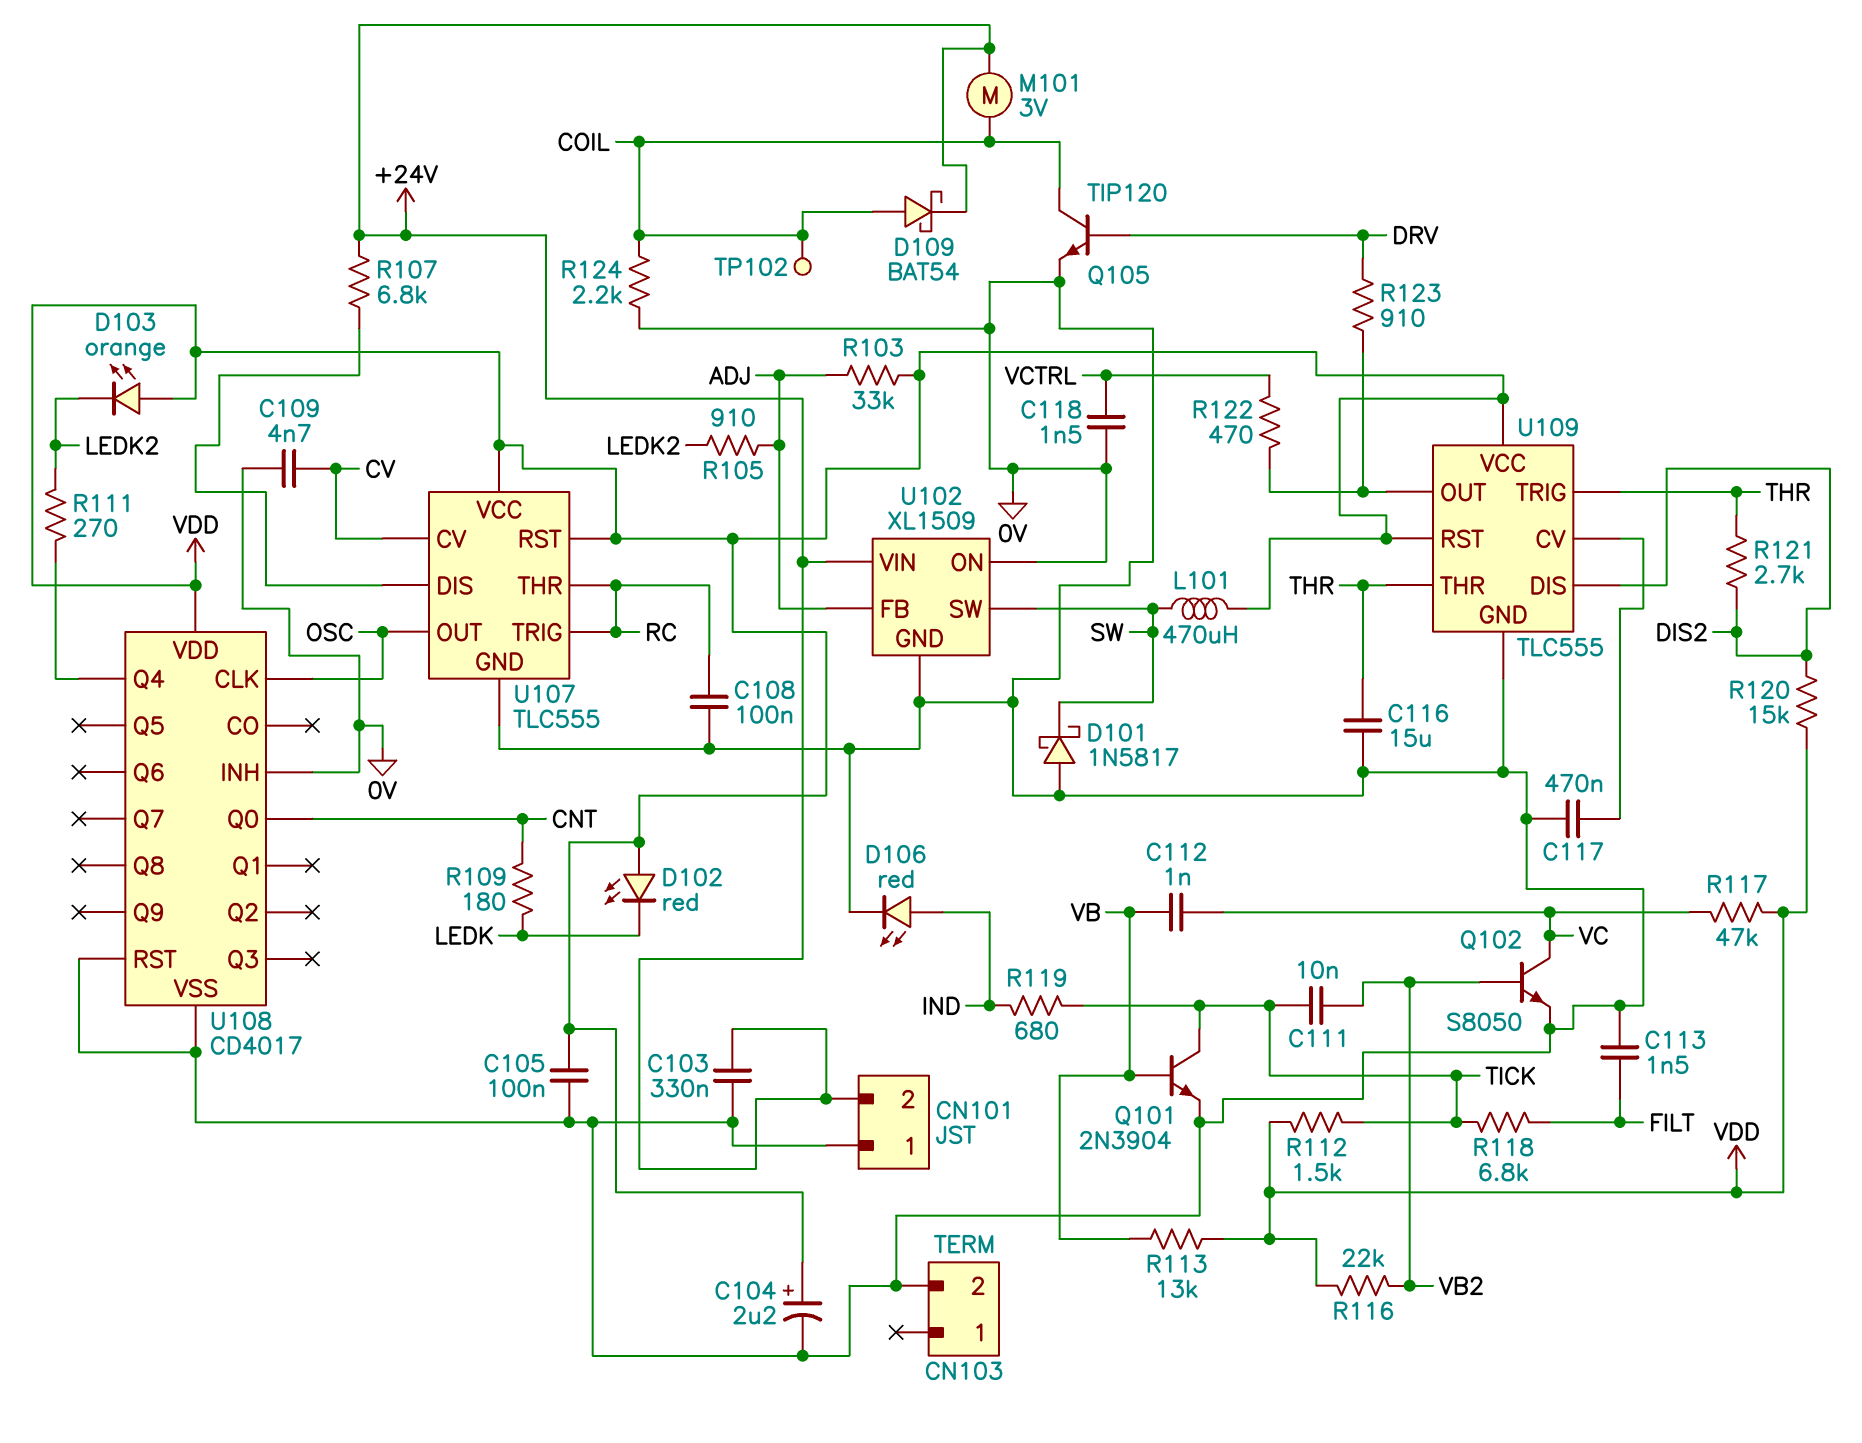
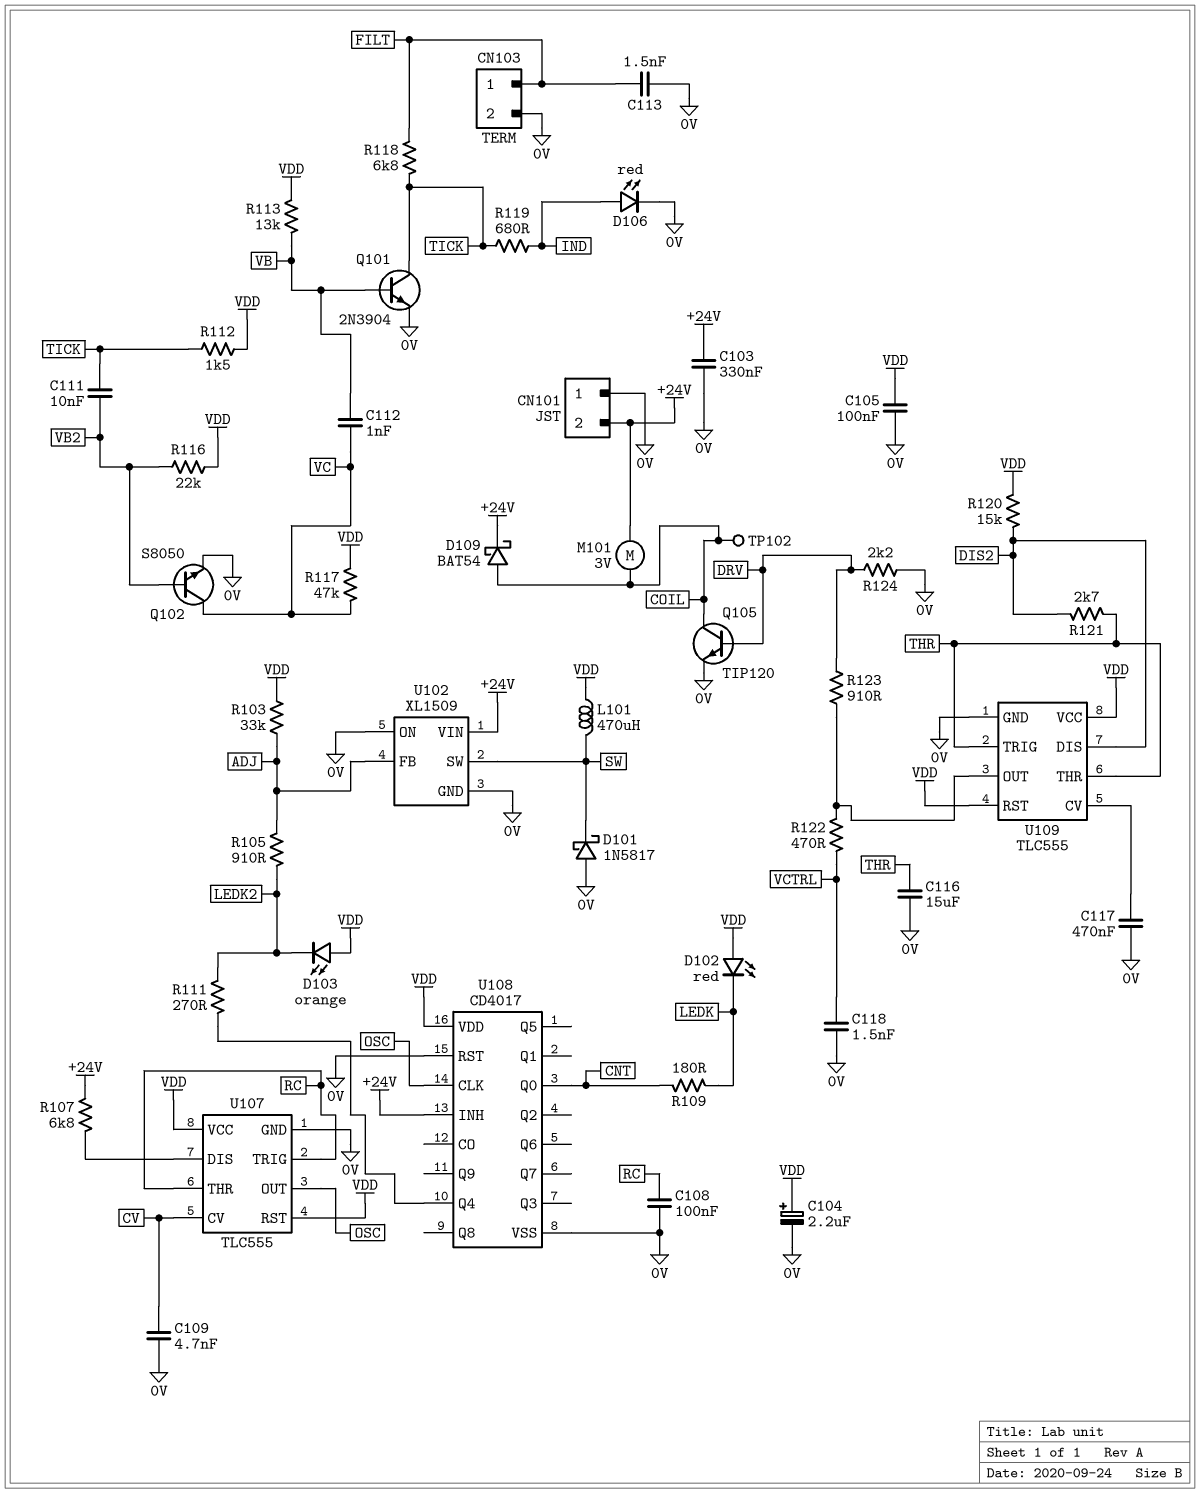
CN103 pin 1: none -> FILT
R124: 2.2k (0V, COIL) -> 2.2k (0V, DRV)
U108 pin INH: 0V -> +24V

